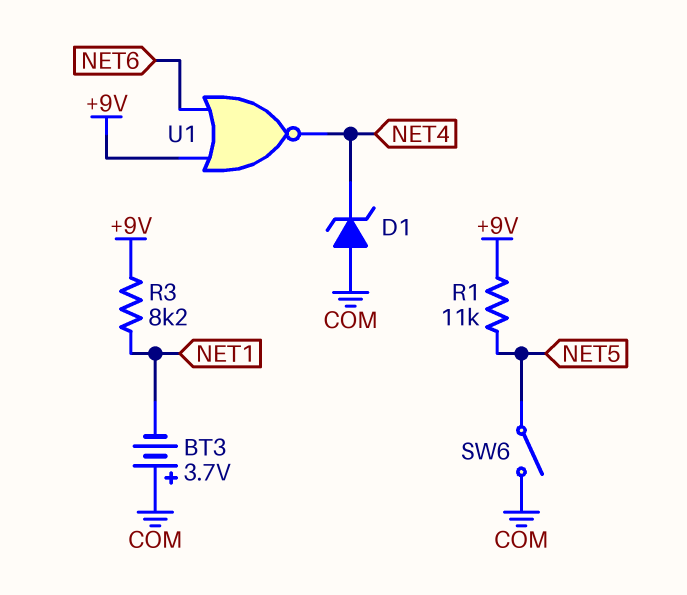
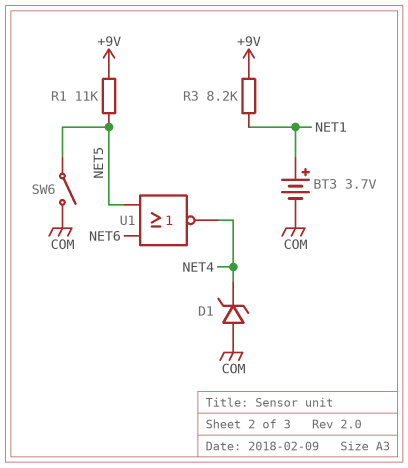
BT3: 3.7V (plus COM, minus NET1) -> 3.7V (plus NET1, minus COM)
U1: NOR (in +9V, in NET6, out NET4) -> NOR (in NET5, in NET6, out NET4)

